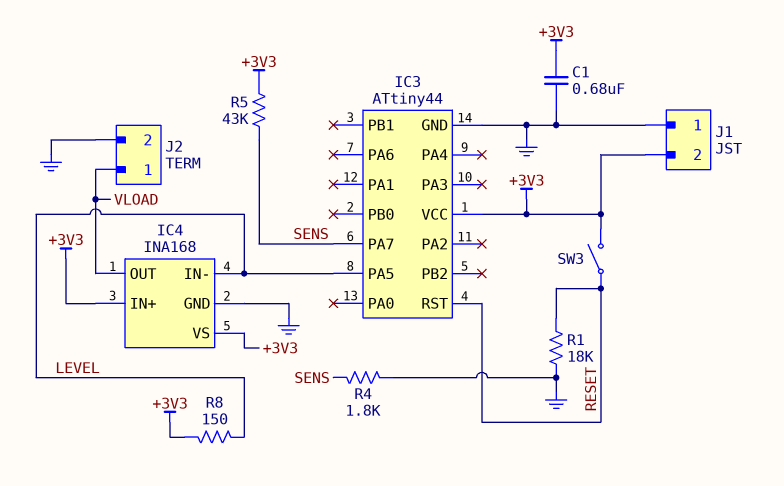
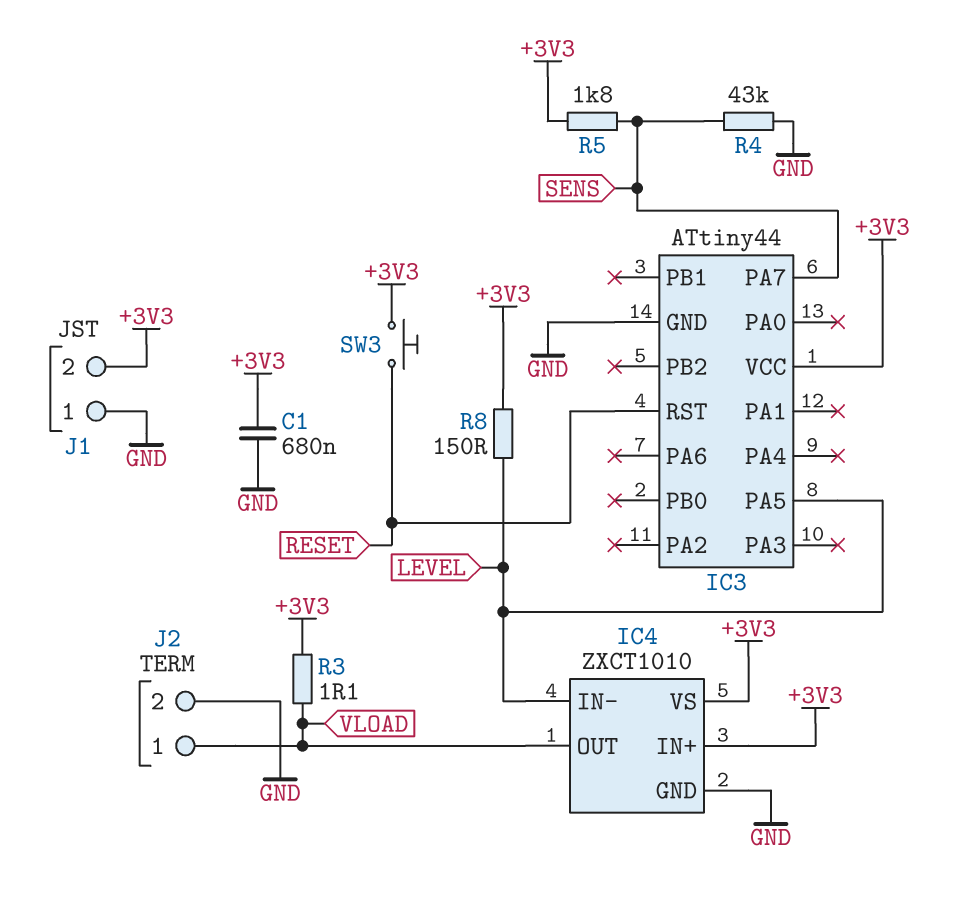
IC4: INA168 -> ZXCT1010
R1: 18k (GND, RESET) -> none
R3: none -> 1.1 (+3V3, VLOAD)
R4: 1.8k (GND, SENS) -> 43k (GND, SENS)
R5: 43k (+3V3, SENS) -> 1.8k (+3V3, SENS)
SW3: switch (+3V3, RESET) -> button (+3V3, RESET)

